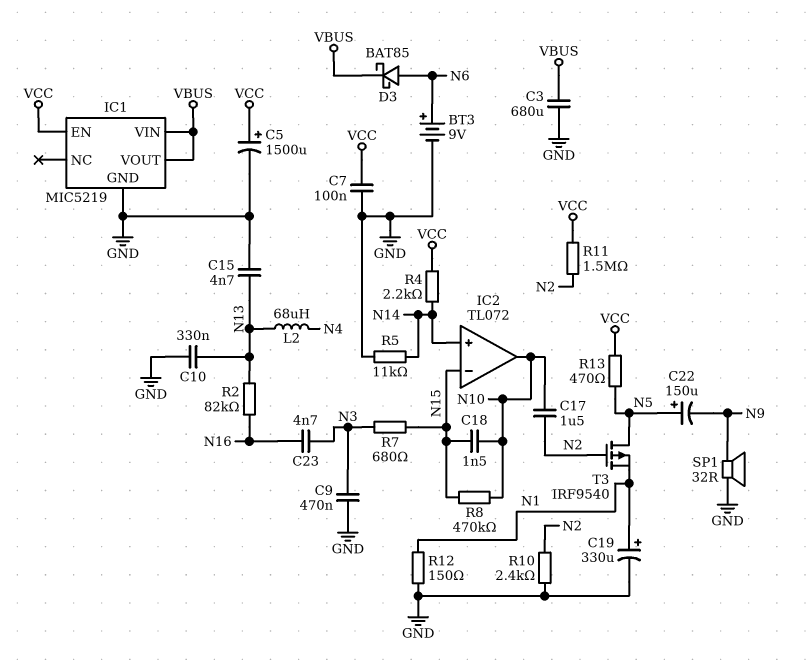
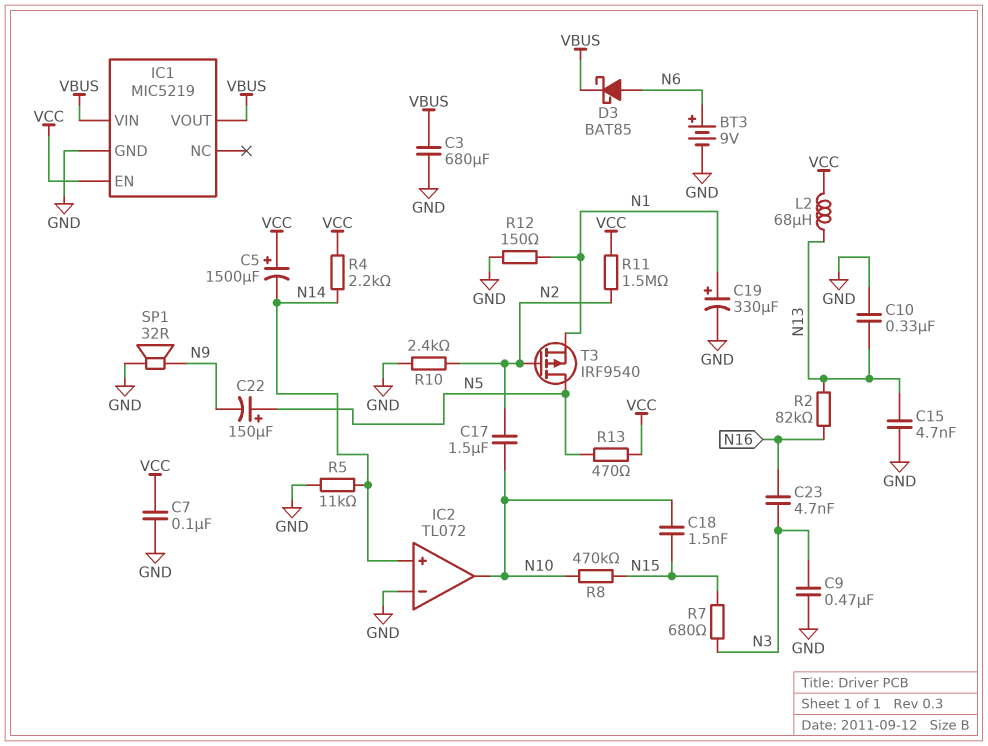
C5: 1500uF (plus VCC, minus GND) -> 1500uF (plus VCC, minus N14)
IC2 pin in-: N15 -> GND
L2: 68uH (N4, N13) -> 68uH (N13, VCC)

